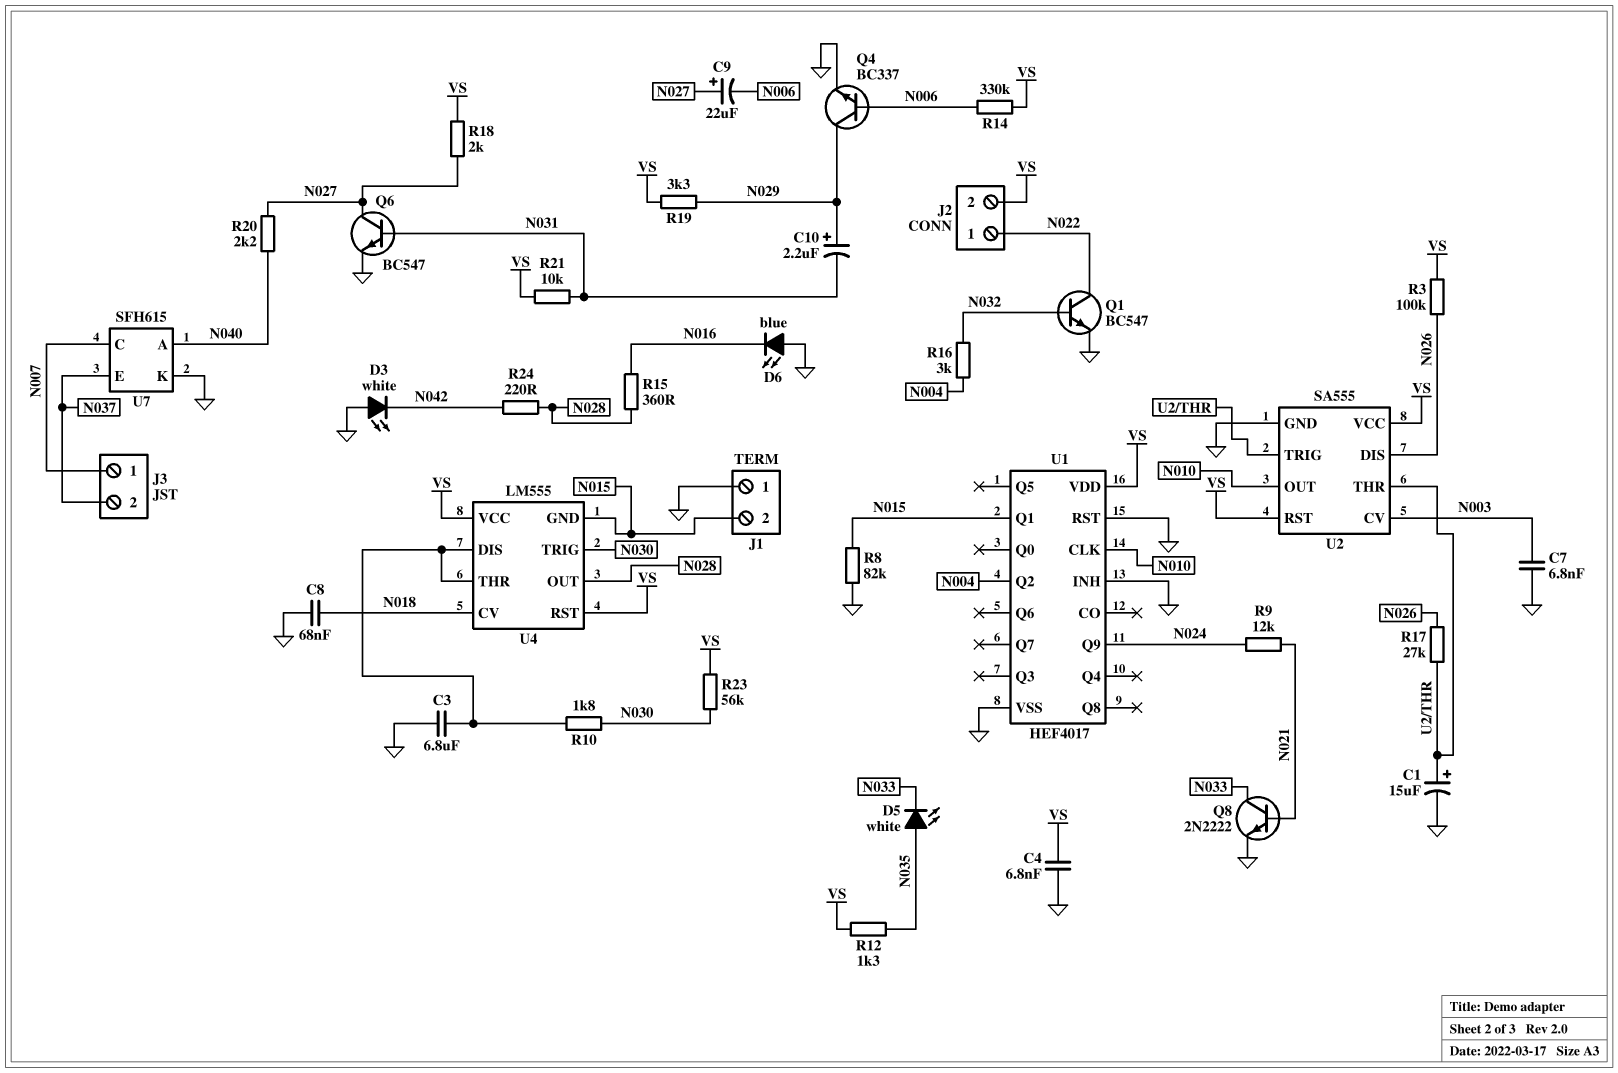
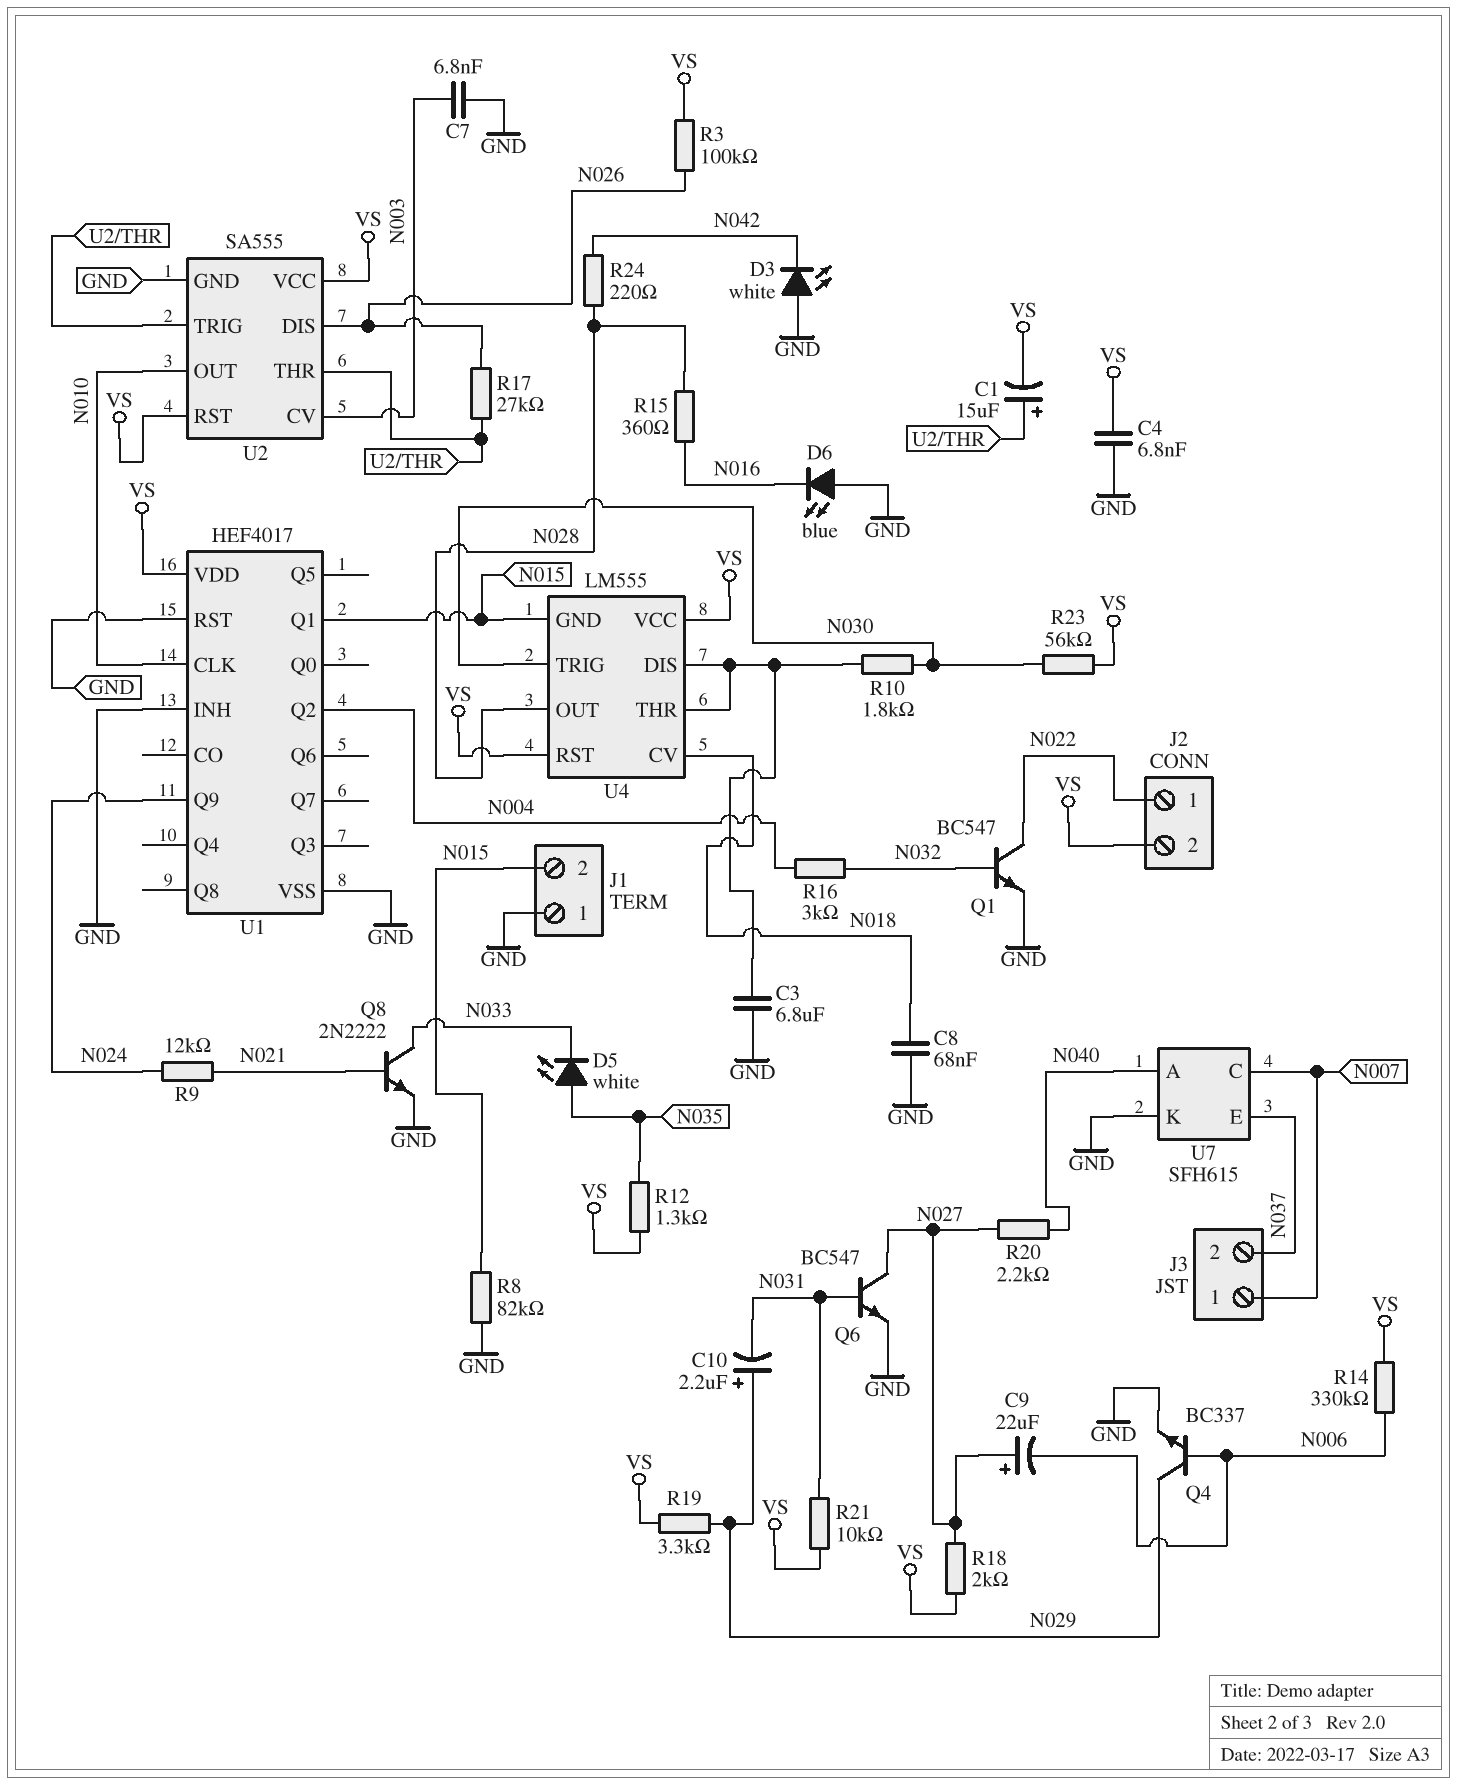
C1: 15uF (plus U2/THR, minus GND) -> 15uF (plus U2/THR, minus VS)

